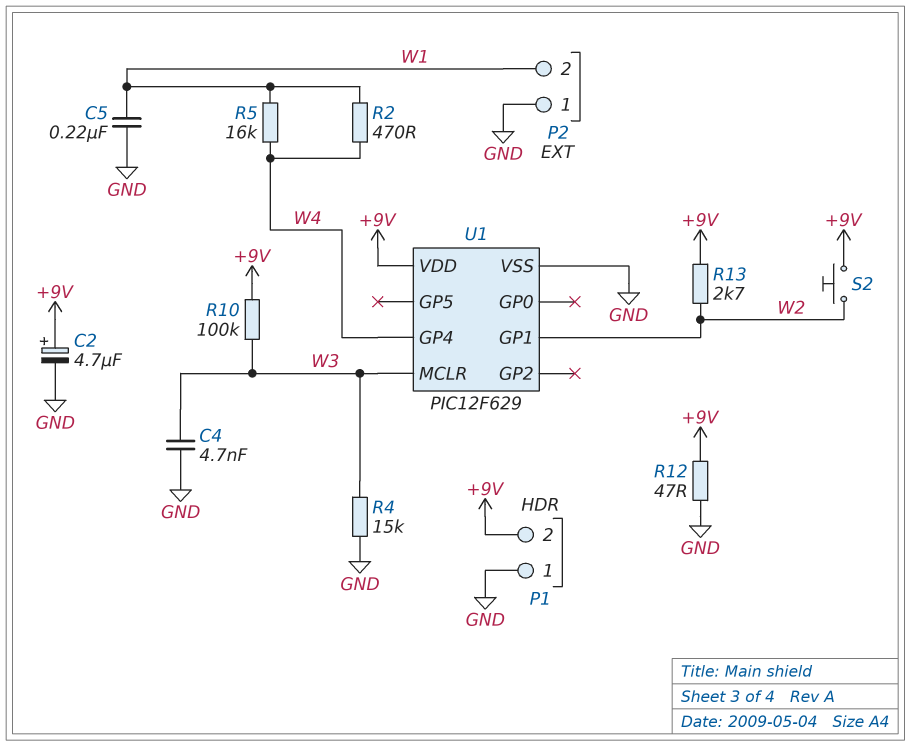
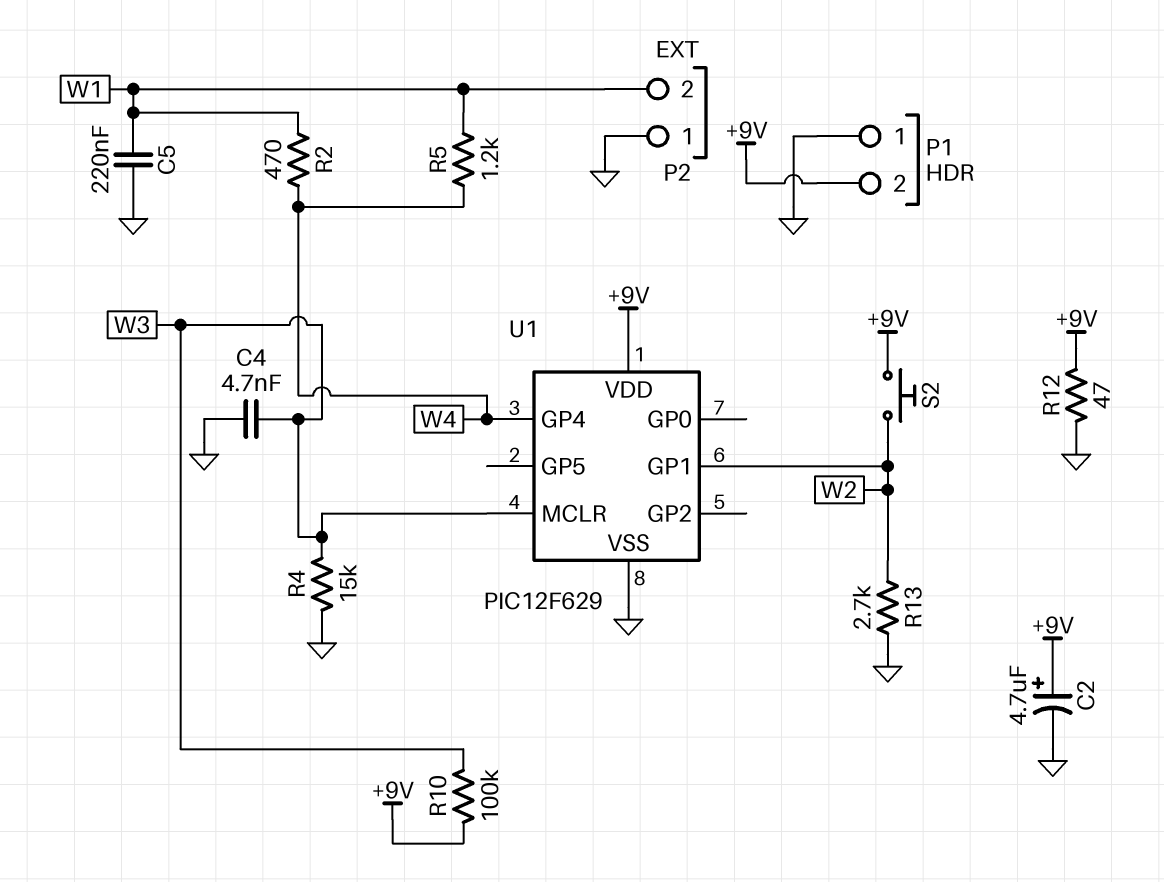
R5: 16k (W1, W4) -> 1.2k (W1, W4)
R13: 2.7k (+9V, W2) -> 2.7k (GND, W2)

